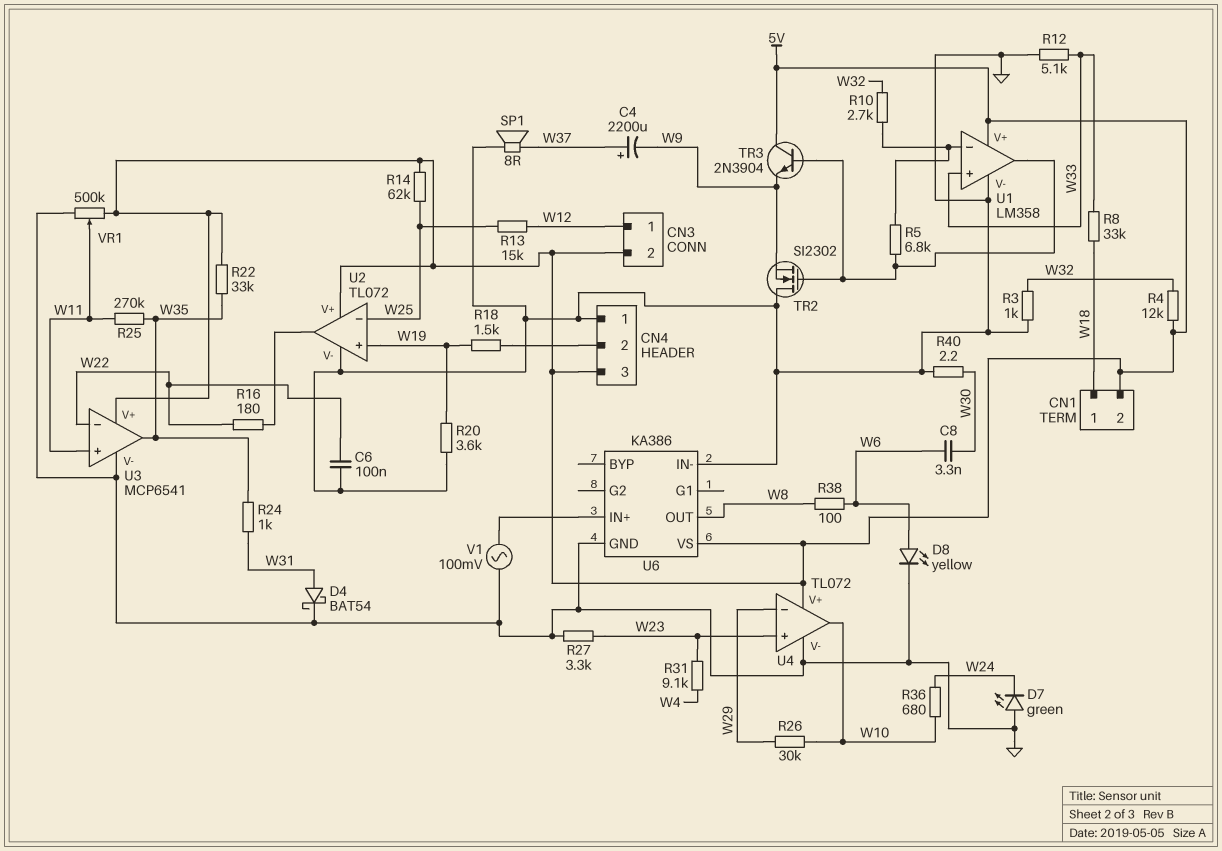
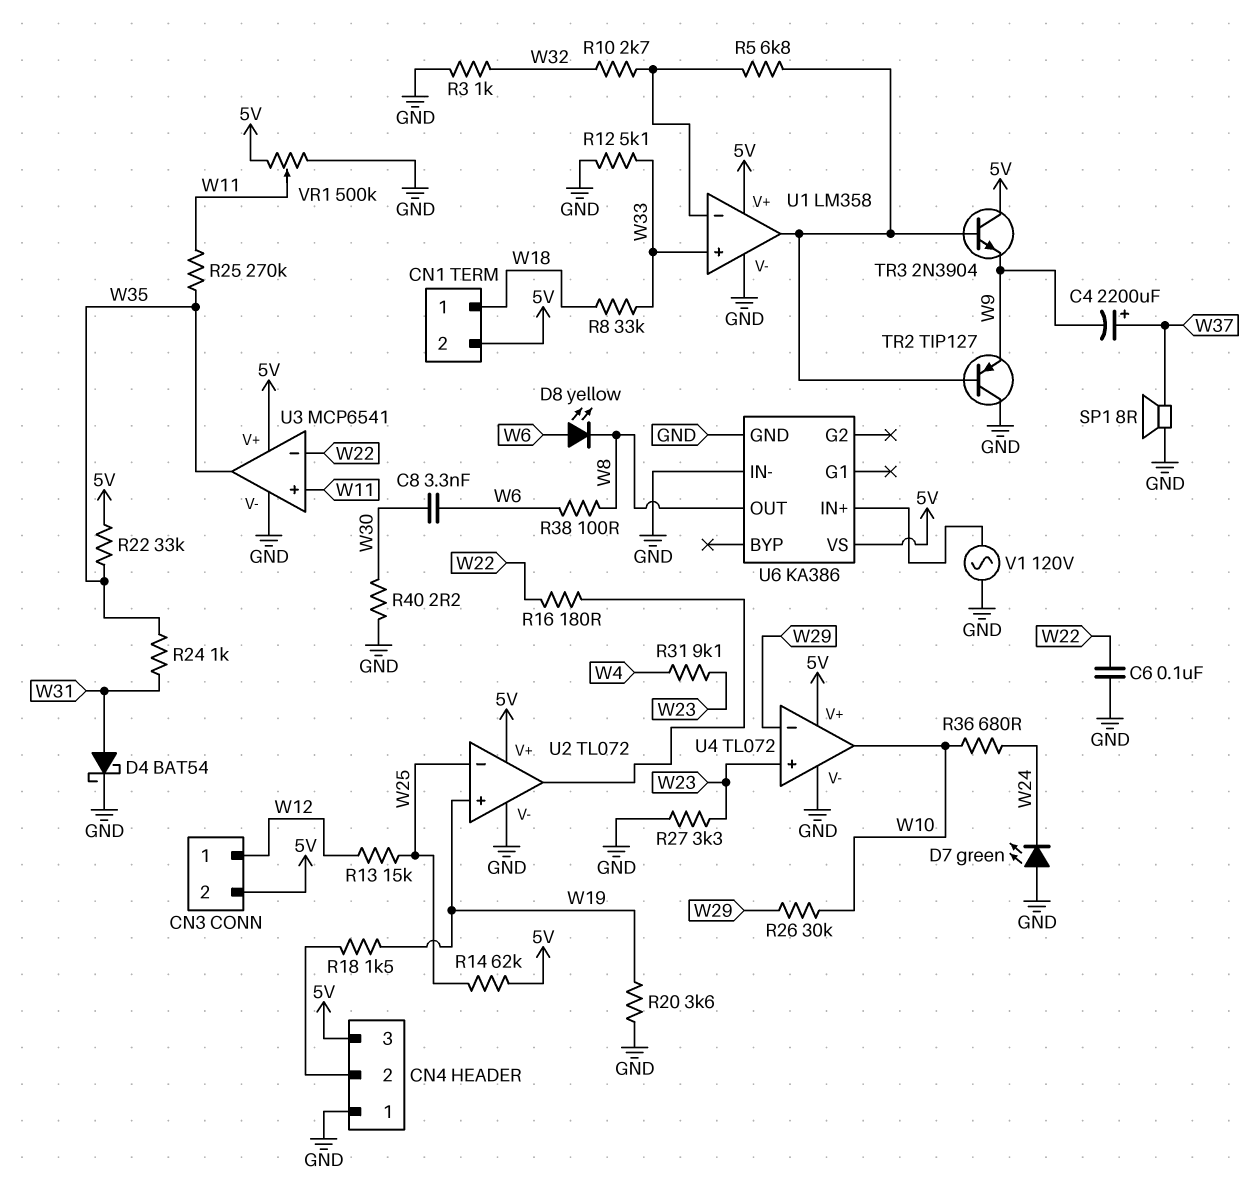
D8: LED yellow (A W6, K GND) -> LED yellow (A W6, K W8)
R4: 12k (5V, W32) -> none
TR2: NMOS SI2302 (G U1/out, D GND, S W9) -> PNP TIP127 (B U1/out, C GND, E W9)
V1: AC 100mV (GND, U6/IN+) -> AC 120V (GND, U6/IN+)

